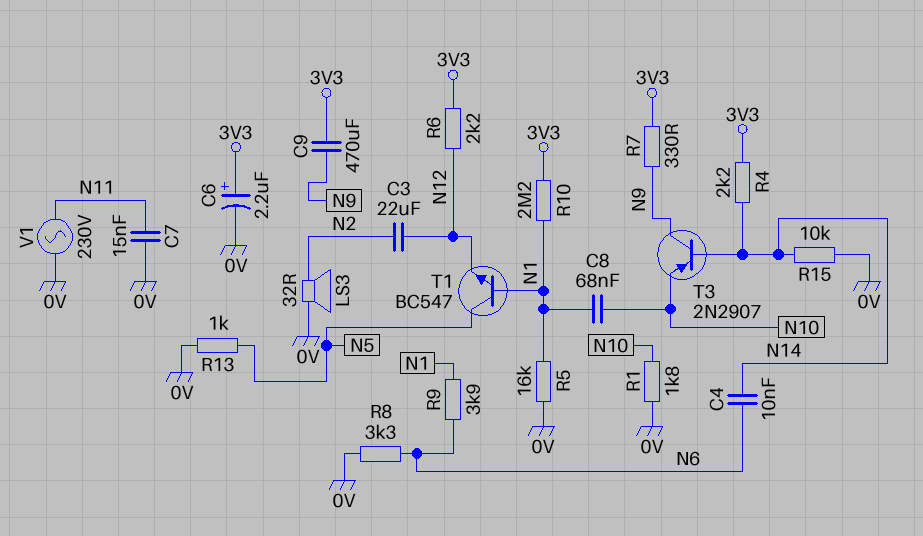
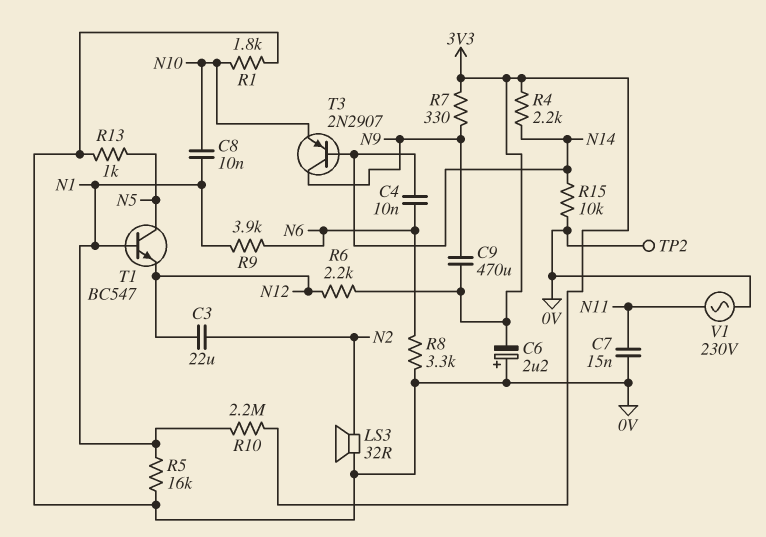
C6: 2.2uF (plus 3V3, minus 0V) -> 2.2uF (plus 0V, minus 3V3)
C8: 68nF (N1, N10) -> 10nF (N1, N10)
TP2: none -> test point (0V)

